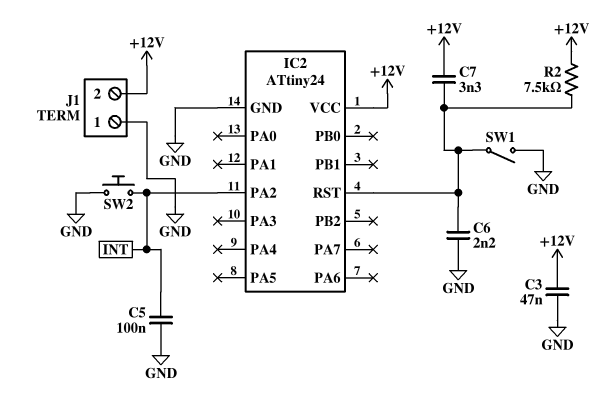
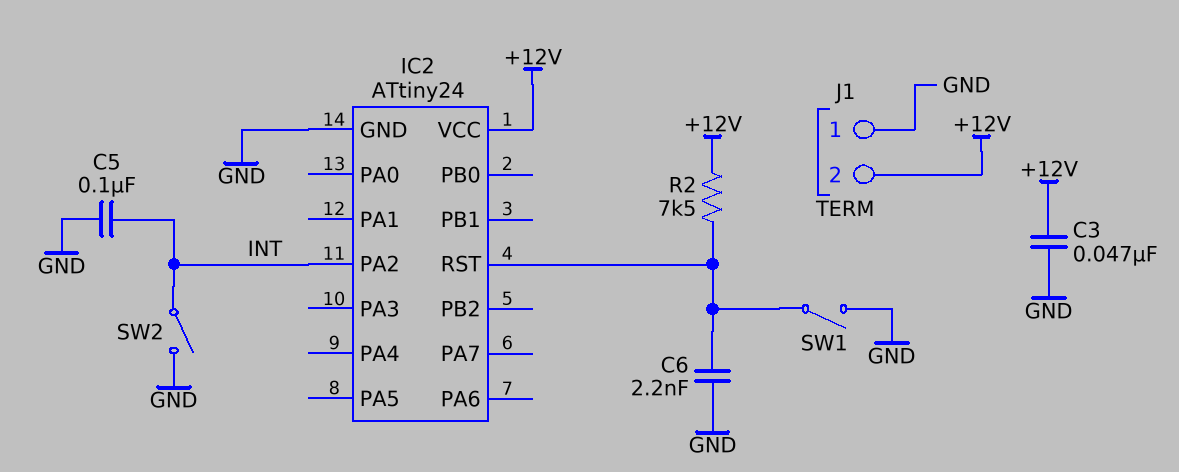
C7: 3.3nF (+12V, IC2/RST) -> none
SW2: button (GND, INT) -> switch (GND, INT)

